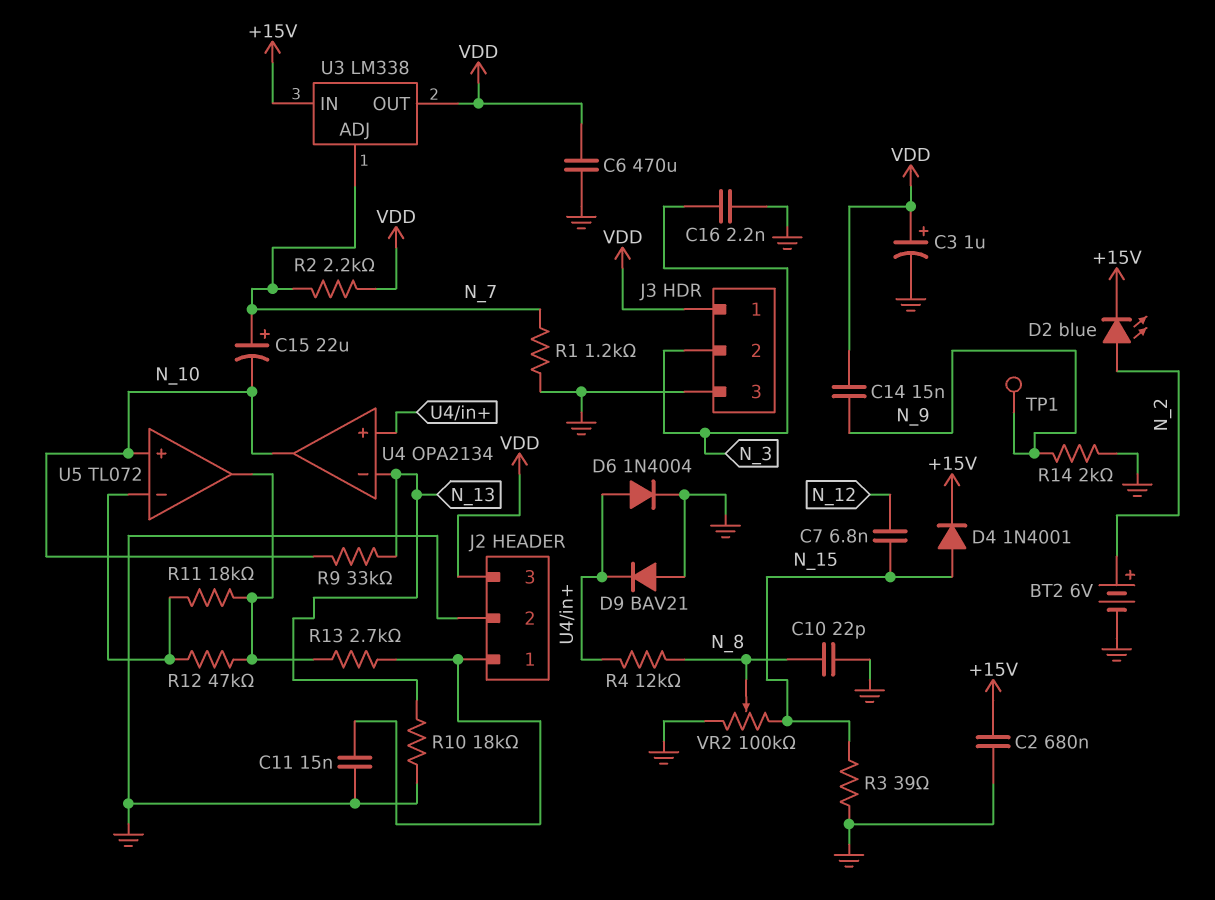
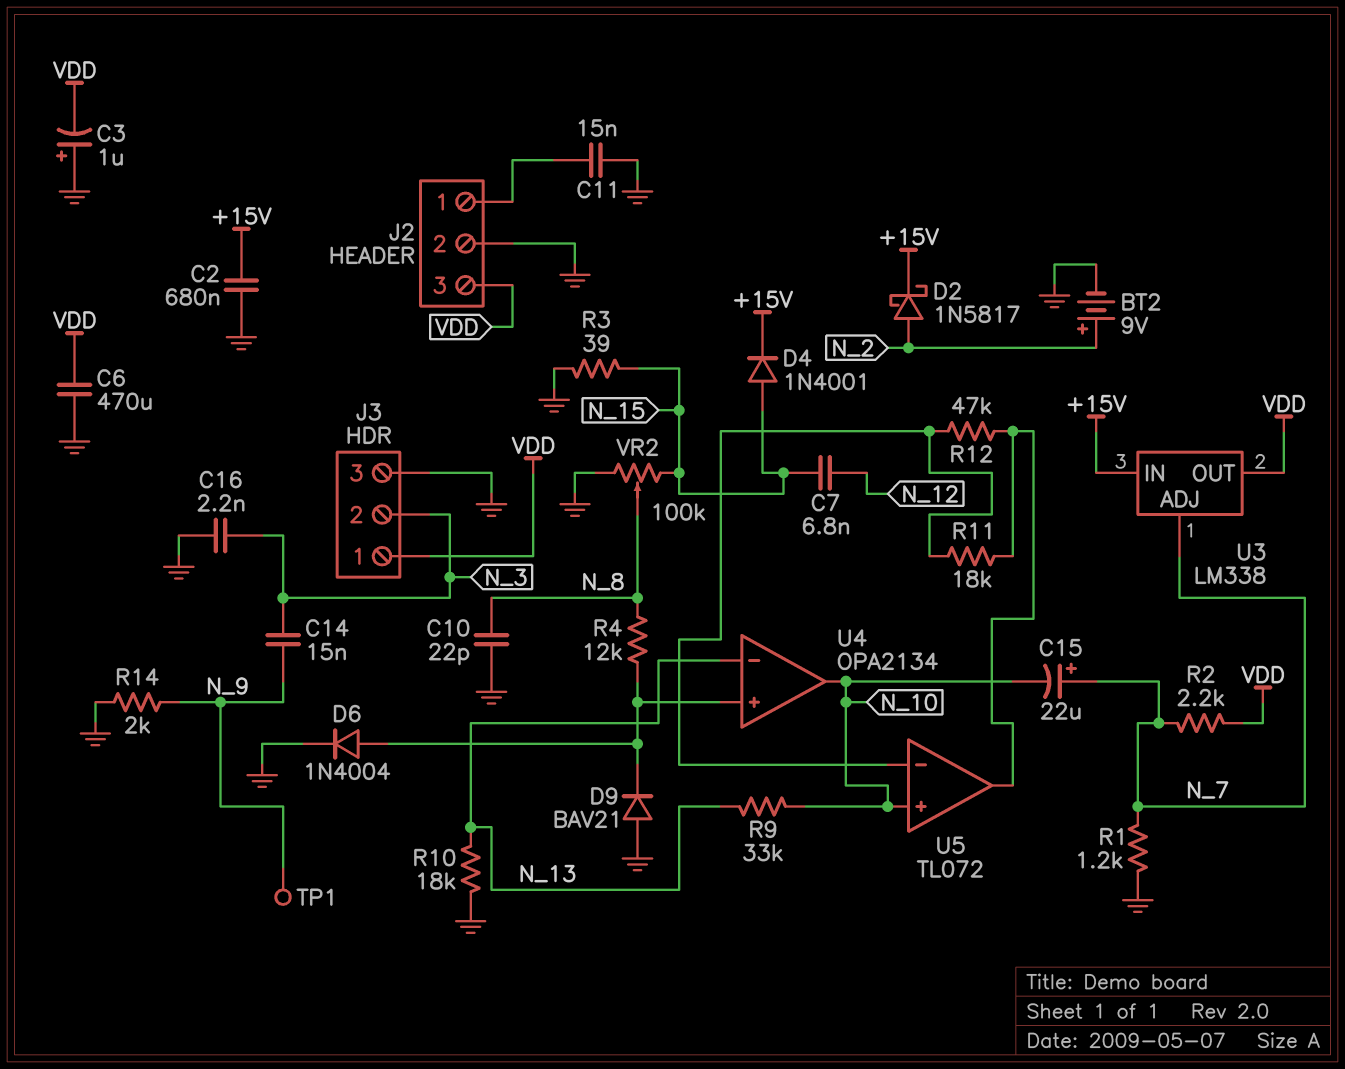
BT2: 6V (plus N_2, minus GND) -> 9V (plus N_2, minus GND)
C3: 1uF (plus VDD, minus GND) -> 1uF (plus GND, minus VDD)
C14: 15nF (N_9, VDD) -> 15nF (N_3, N_9)
D2: LED blue (A N_2, K +15V) -> schottky 1N5817 (A N_2, K +15V)
R13: 2.7k (J2/1, U5/out) -> none

